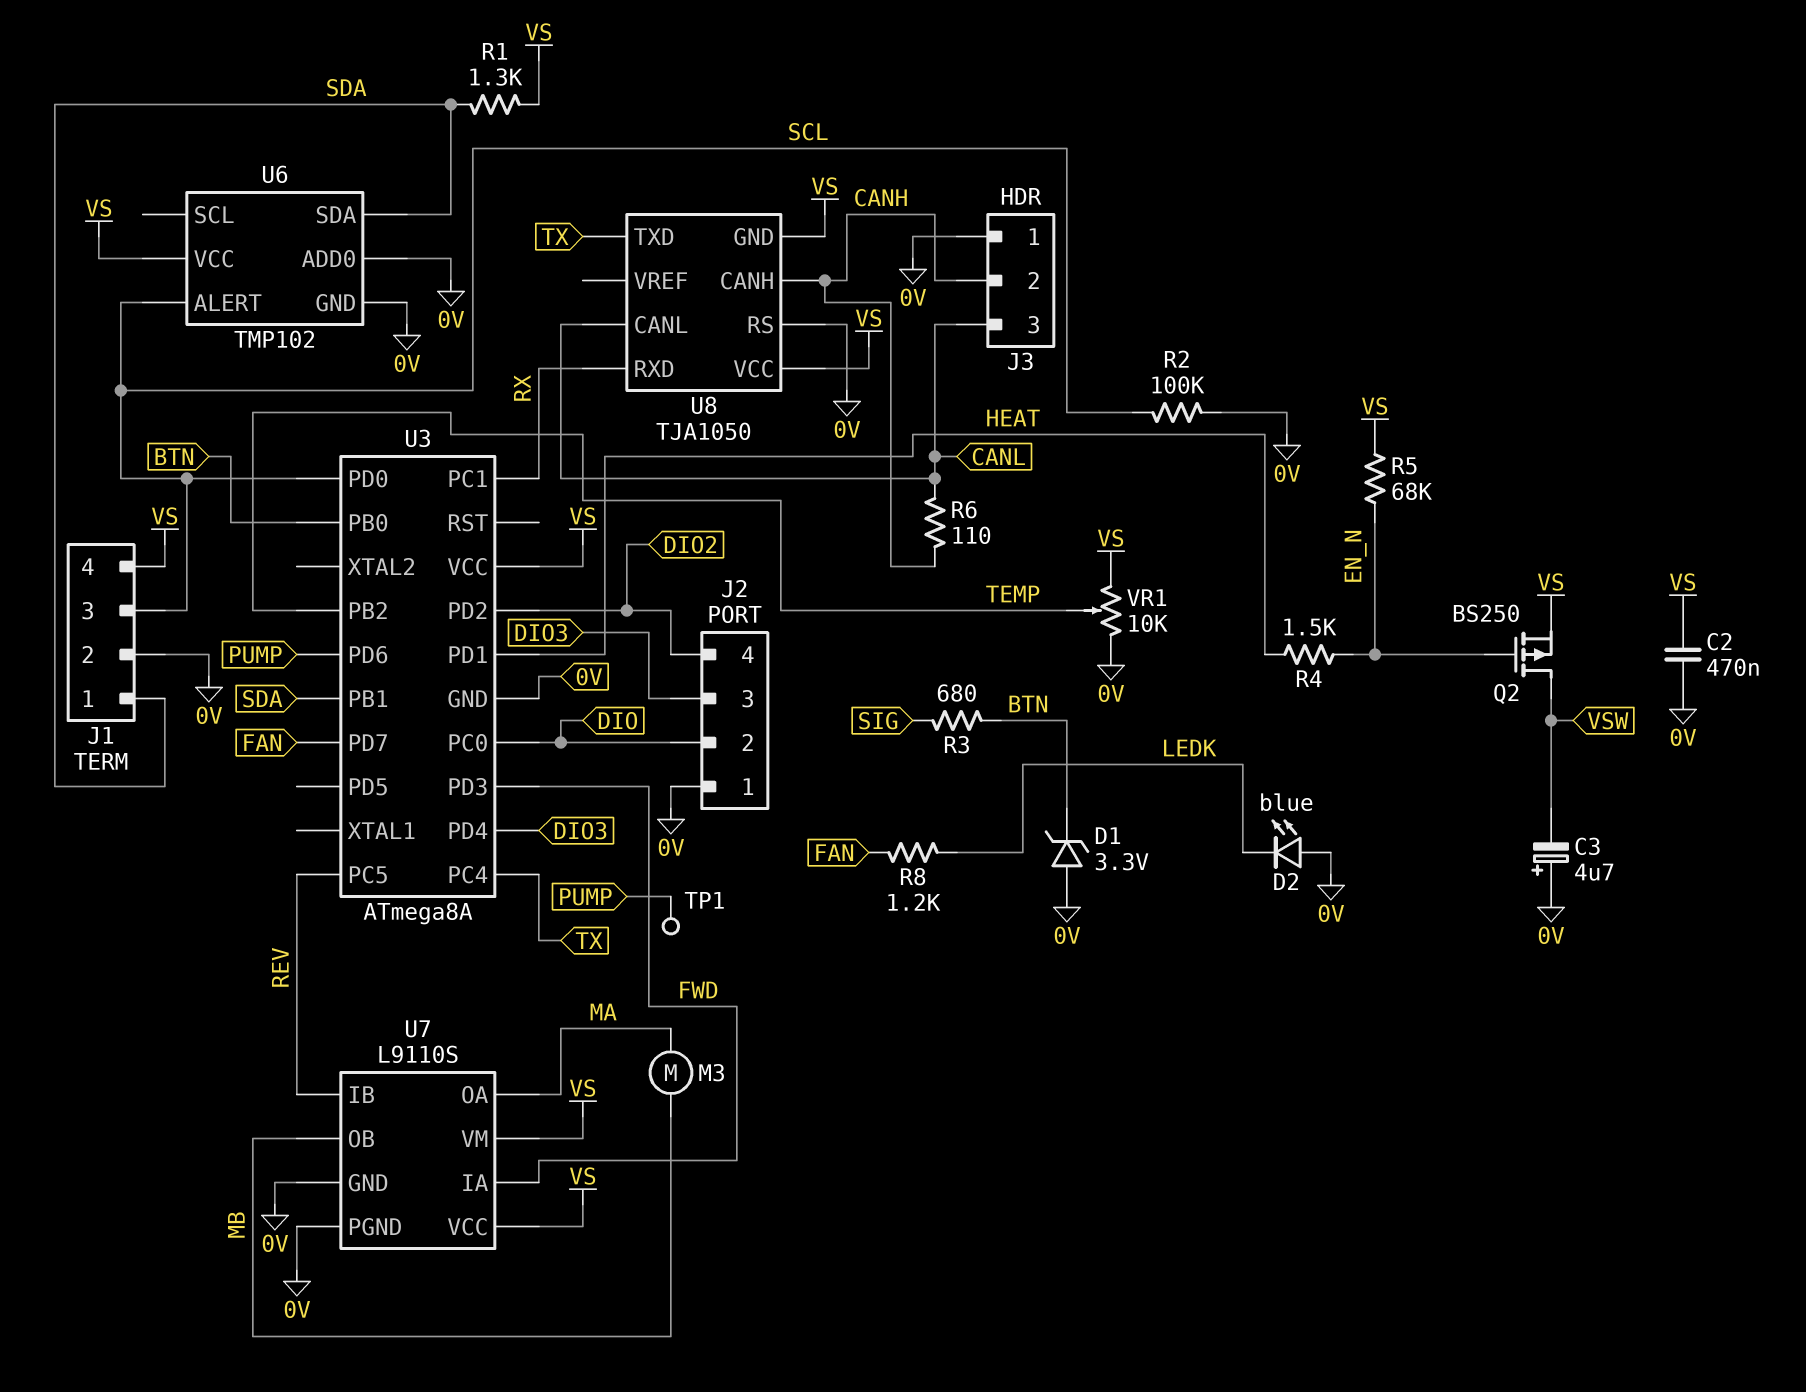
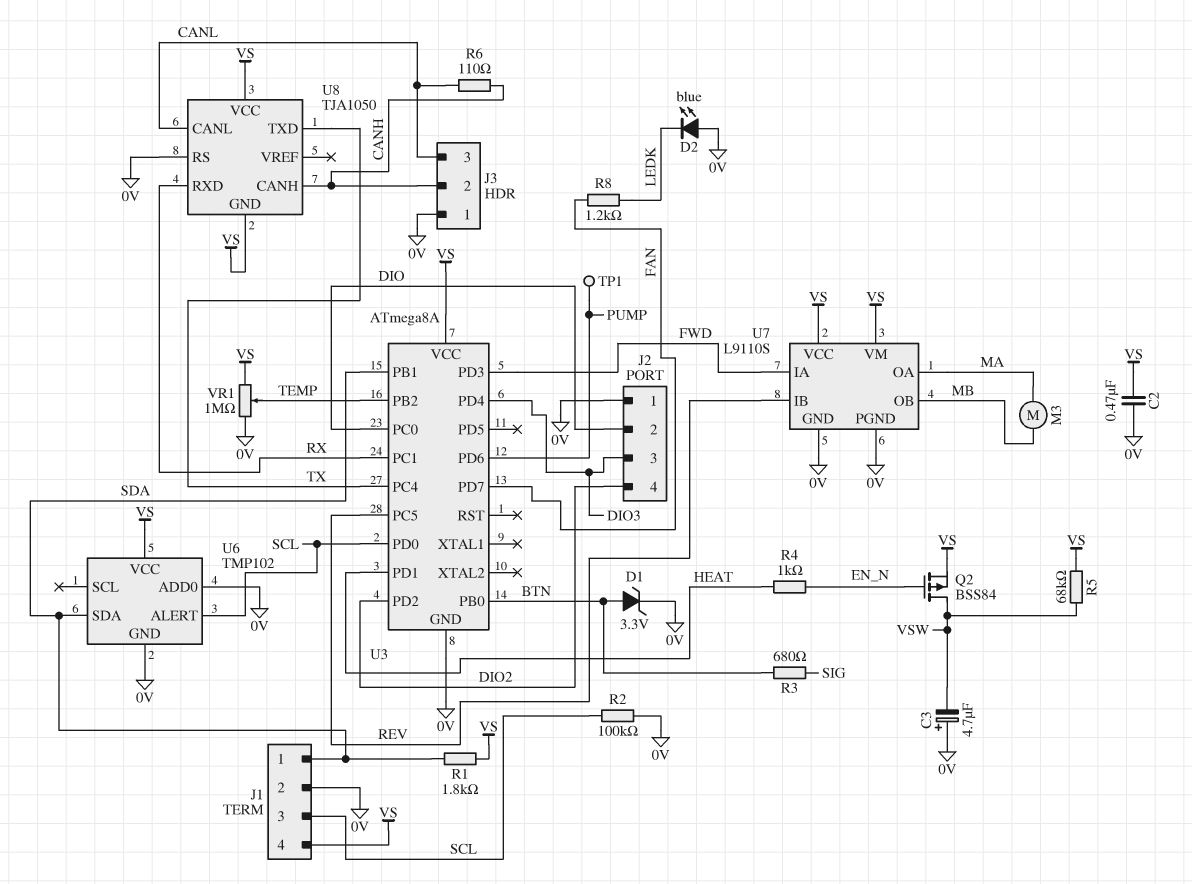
D1: zener 3.3V (A 0V, K BTN) -> zener 3.3V (A BTN, K 0V)
Q2: PMOS BS250 (G EN_N, D VSW, S VS) -> PMOS BSS84 (G EN_N, D VSW, S VS)
R1: 1.3k (SDA, VS) -> 1.8k (SDA, VS)
R4: 1.5k (EN_N, HEAT) -> 1k (EN_N, HEAT)
R5: 68k (EN_N, VS) -> 68k (VS, VSW)
VR1: 10k (0V, VS, wiper TEMP) -> 1M (0V, VS, wiper TEMP)

